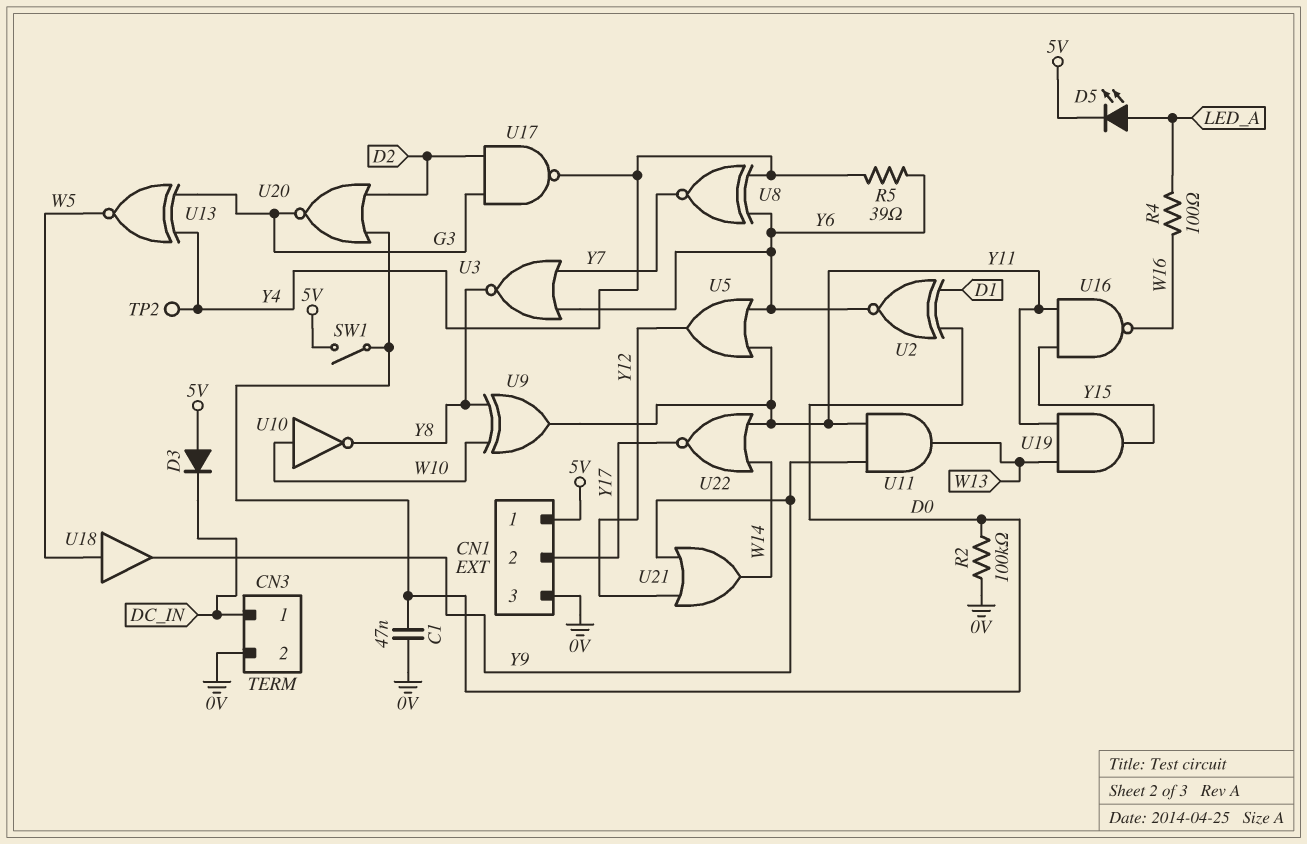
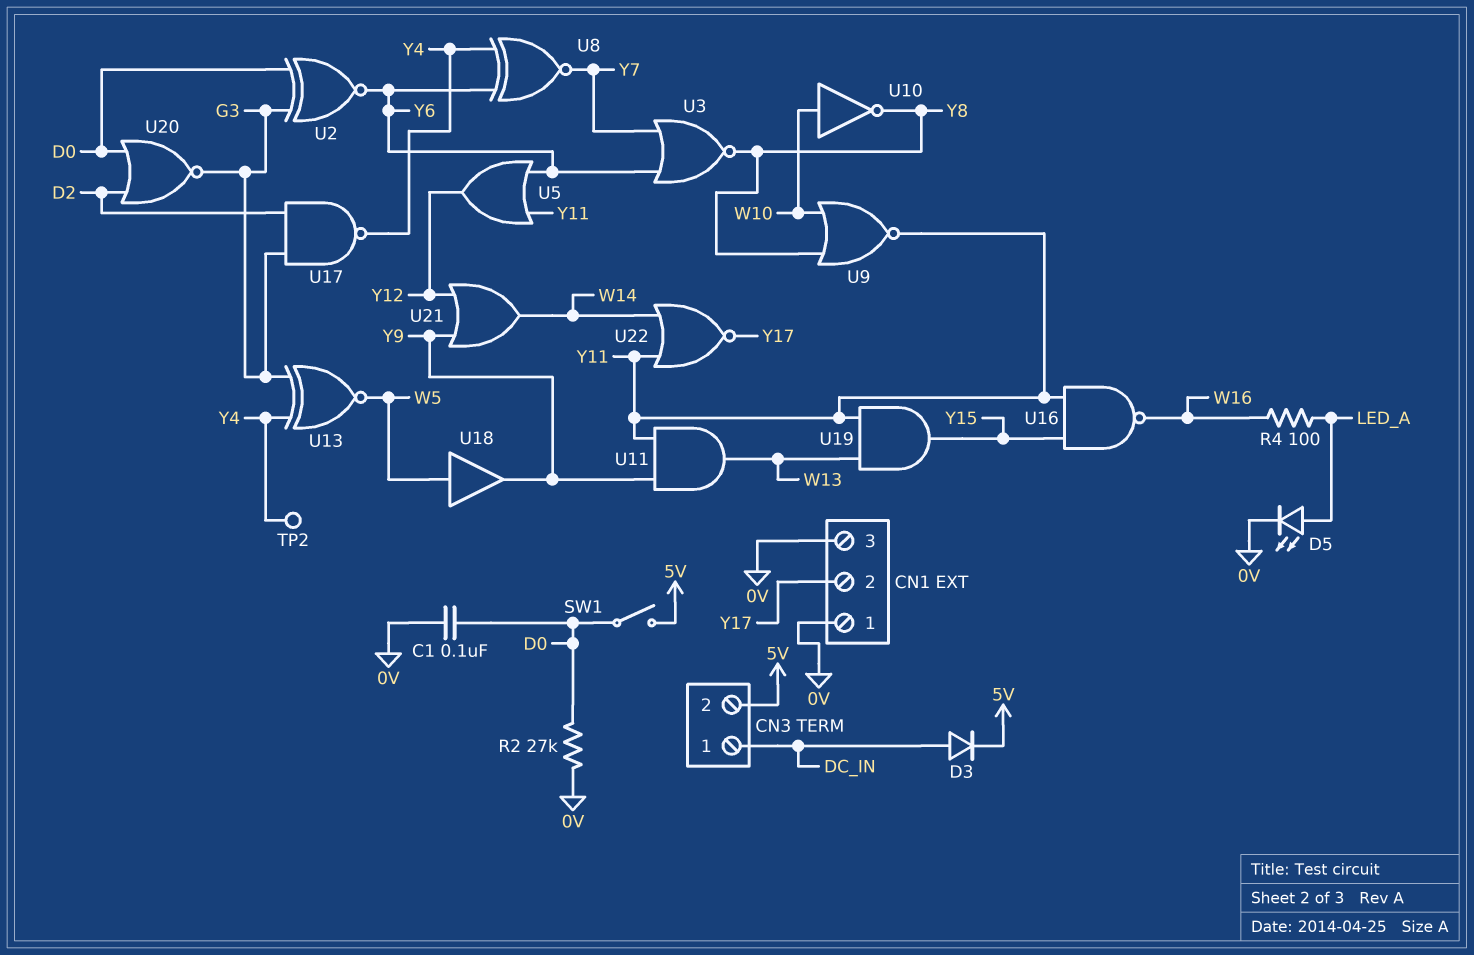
C1: 47nF (0V, D0) -> 100nF (0V, D0)
CN1 pin 1: 5V -> 0V
CN3 pin 2: 0V -> 5V
D3: diode (A 5V, K DC_IN) -> diode (A DC_IN, K 5V)
D5: LED (A LED_A, K 5V) -> LED (A LED_A, K 0V)
R2: 100k (0V, D0) -> 27k (0V, D0)
R5: 39 (Y4, Y6) -> none
U2: XNOR (in D0, in D1, out Y6) -> XNOR (in D0, in G3, out Y6)
U9: XOR (in W10, in Y8, out Y11) -> NOR (in W10, in Y8, out Y11)

